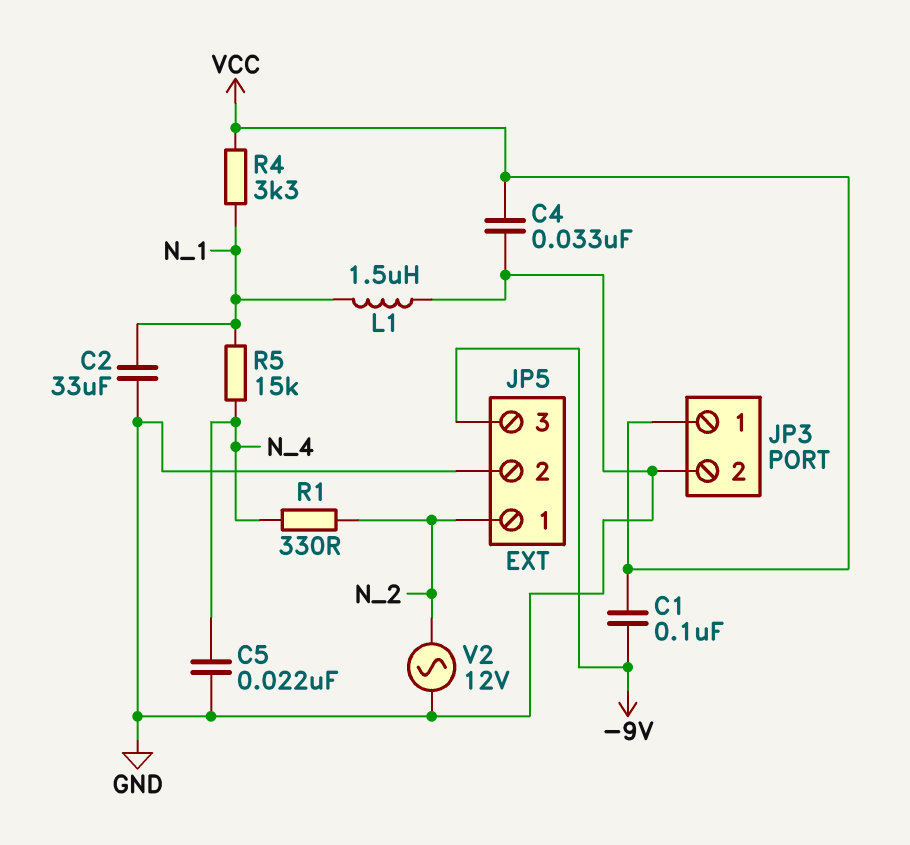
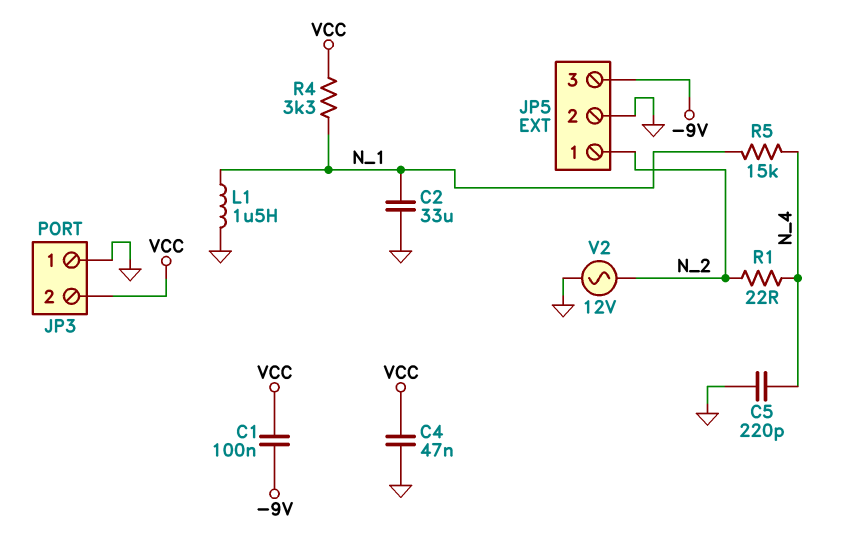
C4: 33nF (GND, VCC) -> 47nF (GND, VCC)
C5: 22nF (GND, N_4) -> 220pF (GND, N_4)
JP3 pin 1: VCC -> GND
JP3 pin 2: GND -> VCC
R1: 330 (N_2, N_4) -> 22 (N_2, N_4)

